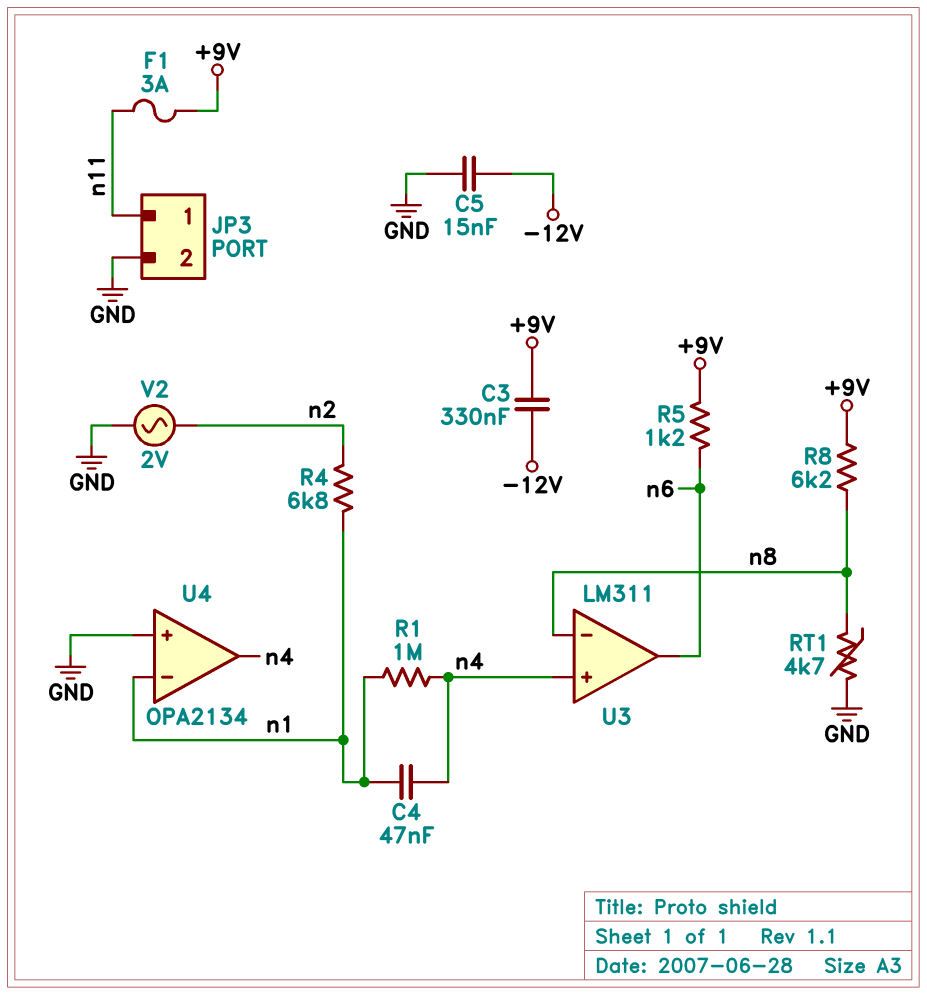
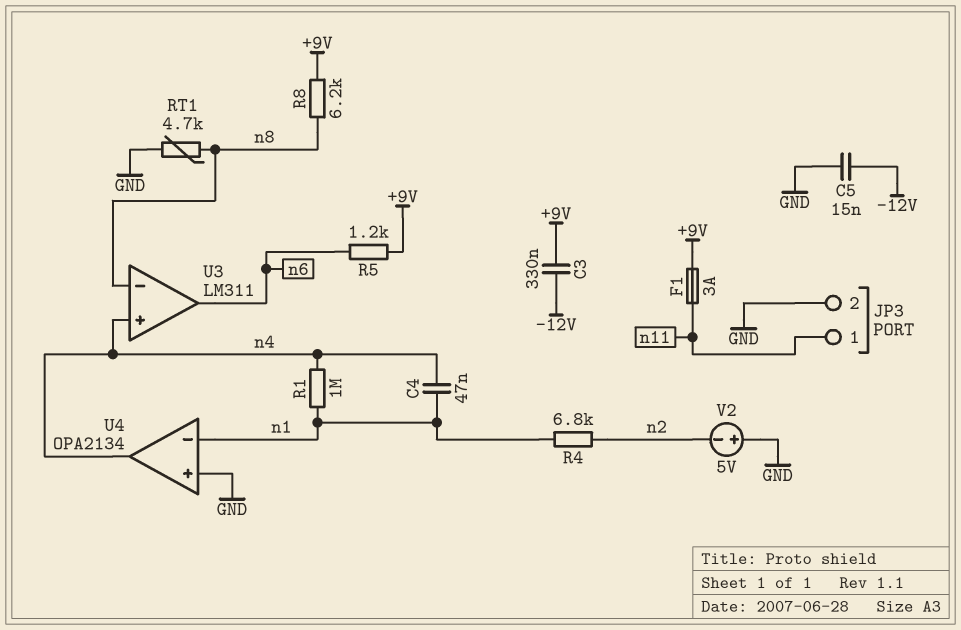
V2: AC 2V (GND, n2) -> 5V (plus GND, minus n2)

